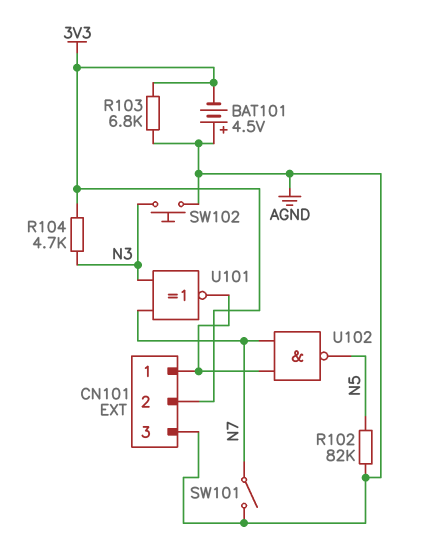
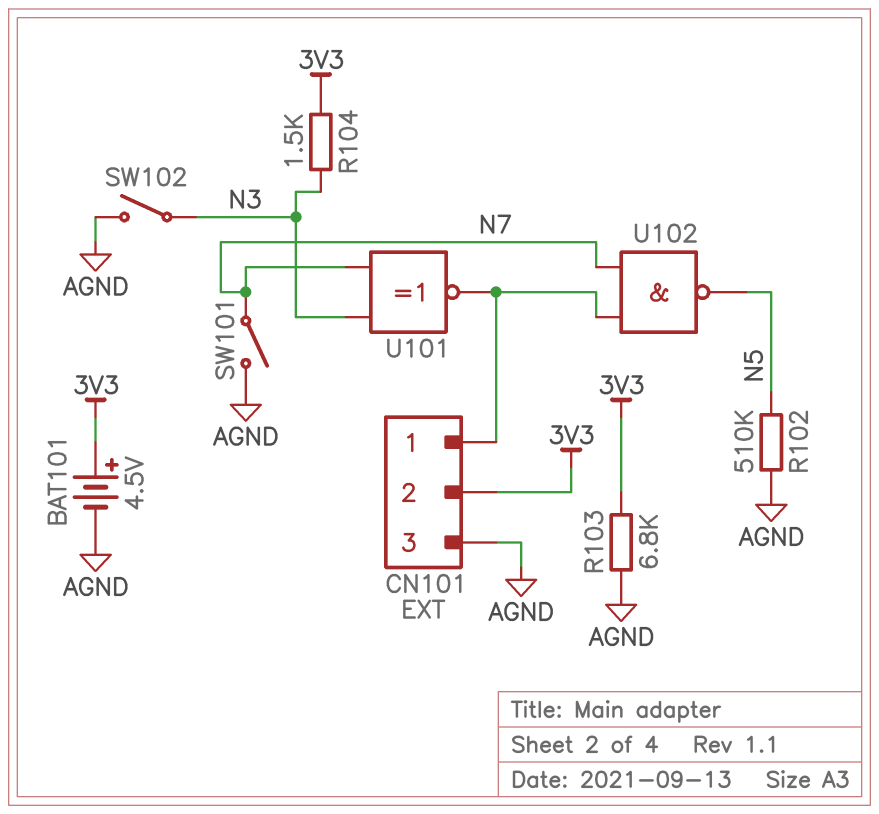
BAT101: 4.5V (plus AGND, minus 3V3) -> 4.5V (plus 3V3, minus AGND)
R102: 82k (AGND, N5) -> 510k (AGND, N5)
R104: 4.7k (3V3, N3) -> 1.5k (3V3, N3)
SW102: button (AGND, N3) -> switch (AGND, N3)

